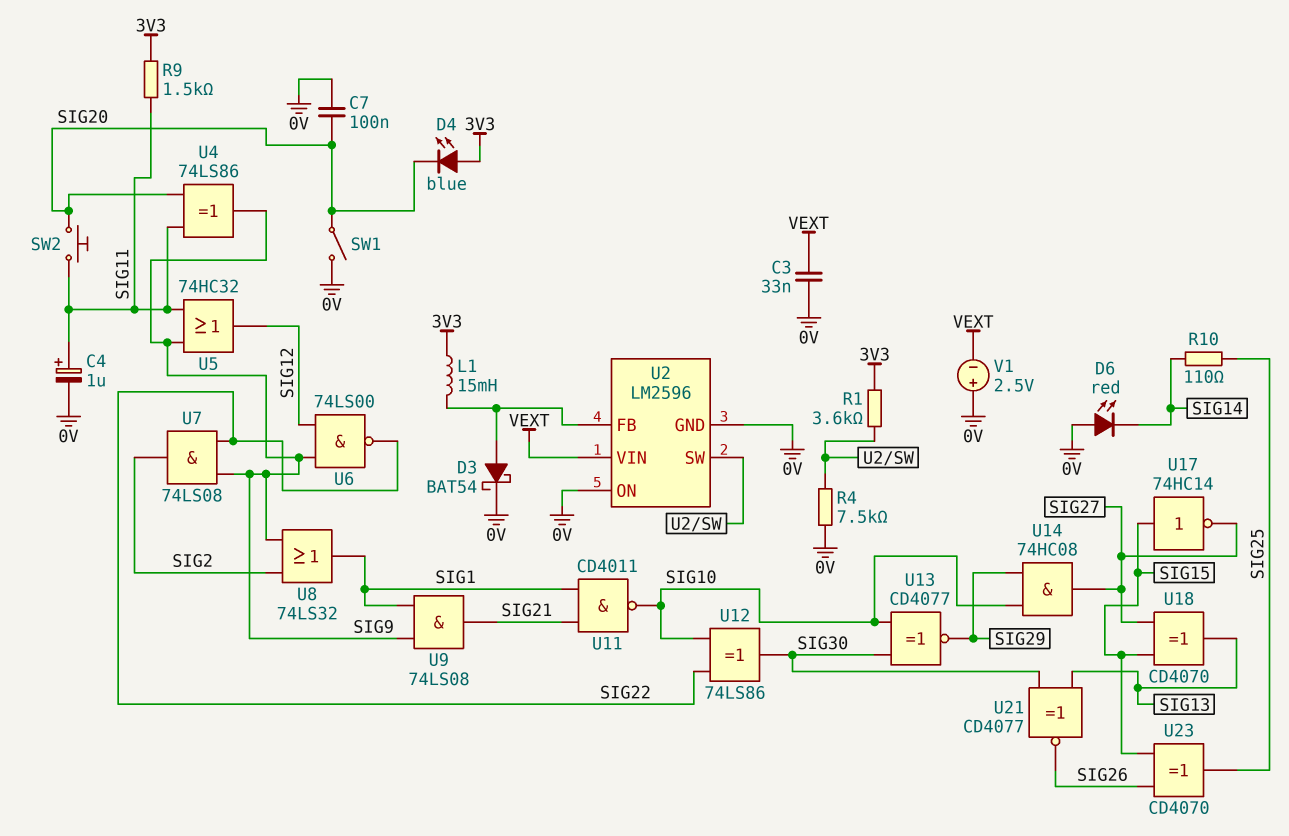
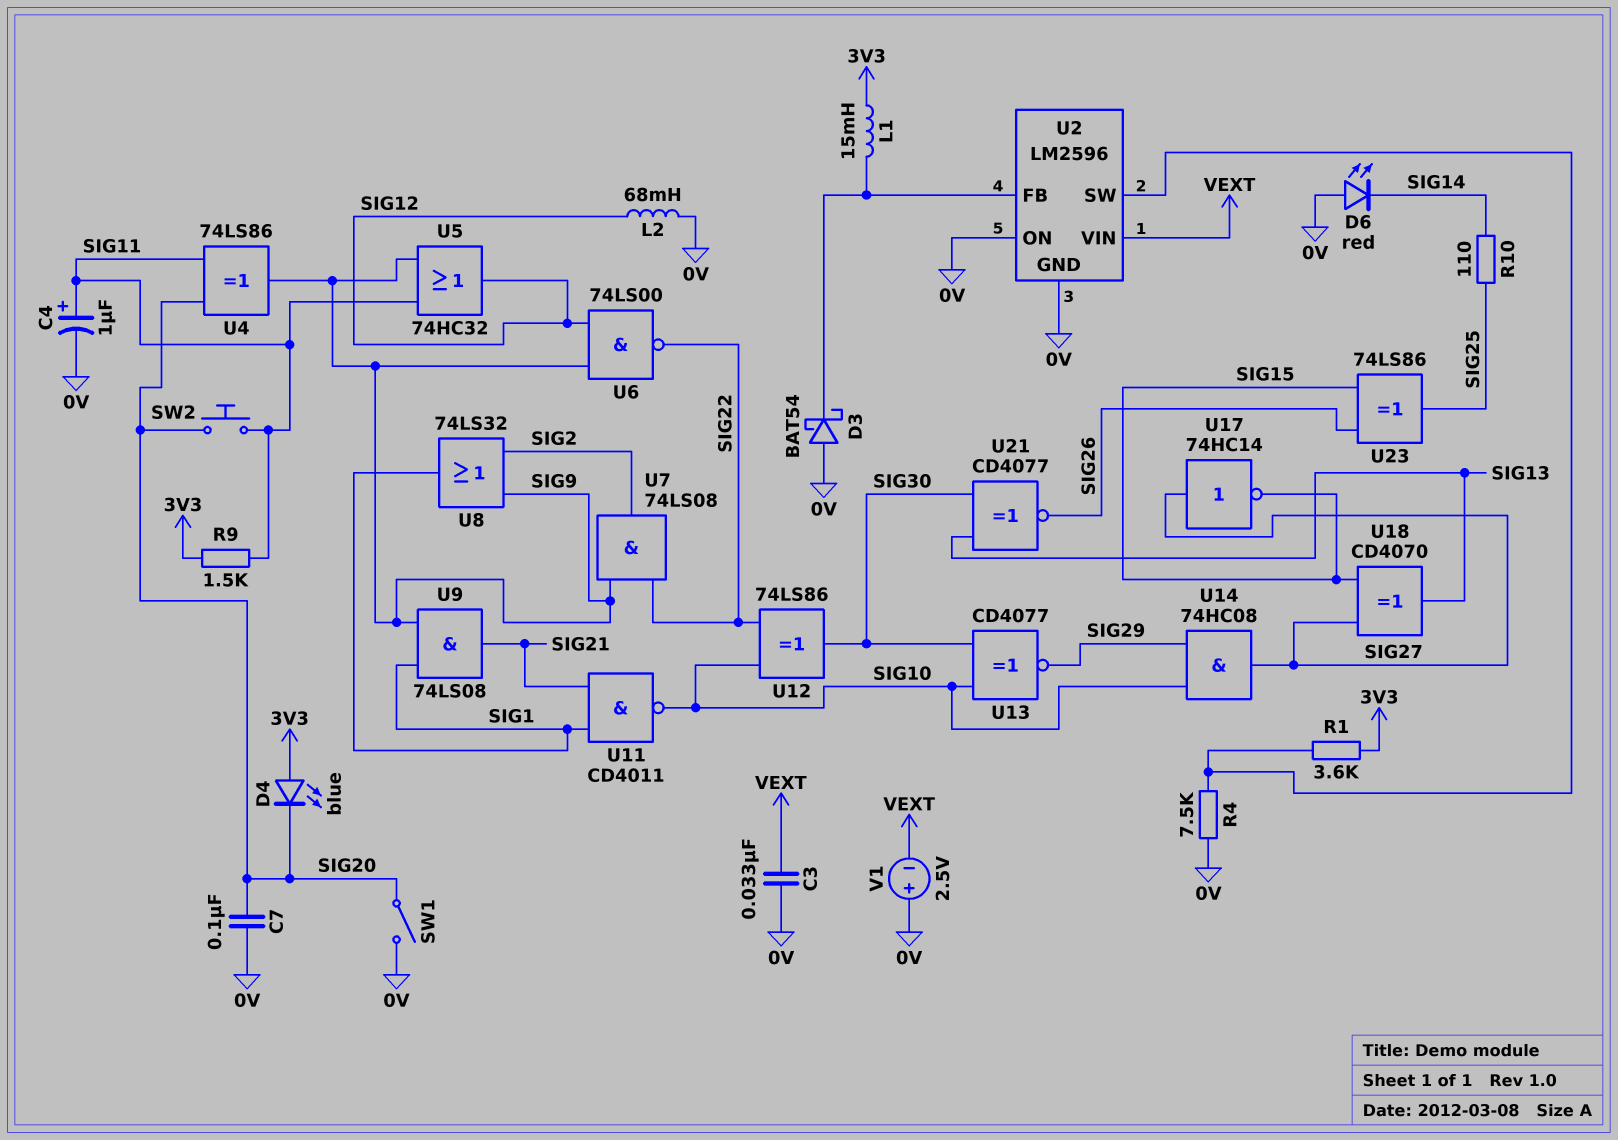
D3: schottky BAT54 (A U2/FB, K 0V) -> schottky BAT54 (A 0V, K U2/FB)
L2: none -> 68mH (0V, SIG12)
U17: NOT 74HC14 (in SIG15, out SIG27) -> NOT 74HC14 (in SIG27, out SIG15)
U23: XOR CD4070 (in SIG15, in SIG26, out SIG25) -> XOR 74LS86 (in SIG15, in SIG26, out SIG25)

